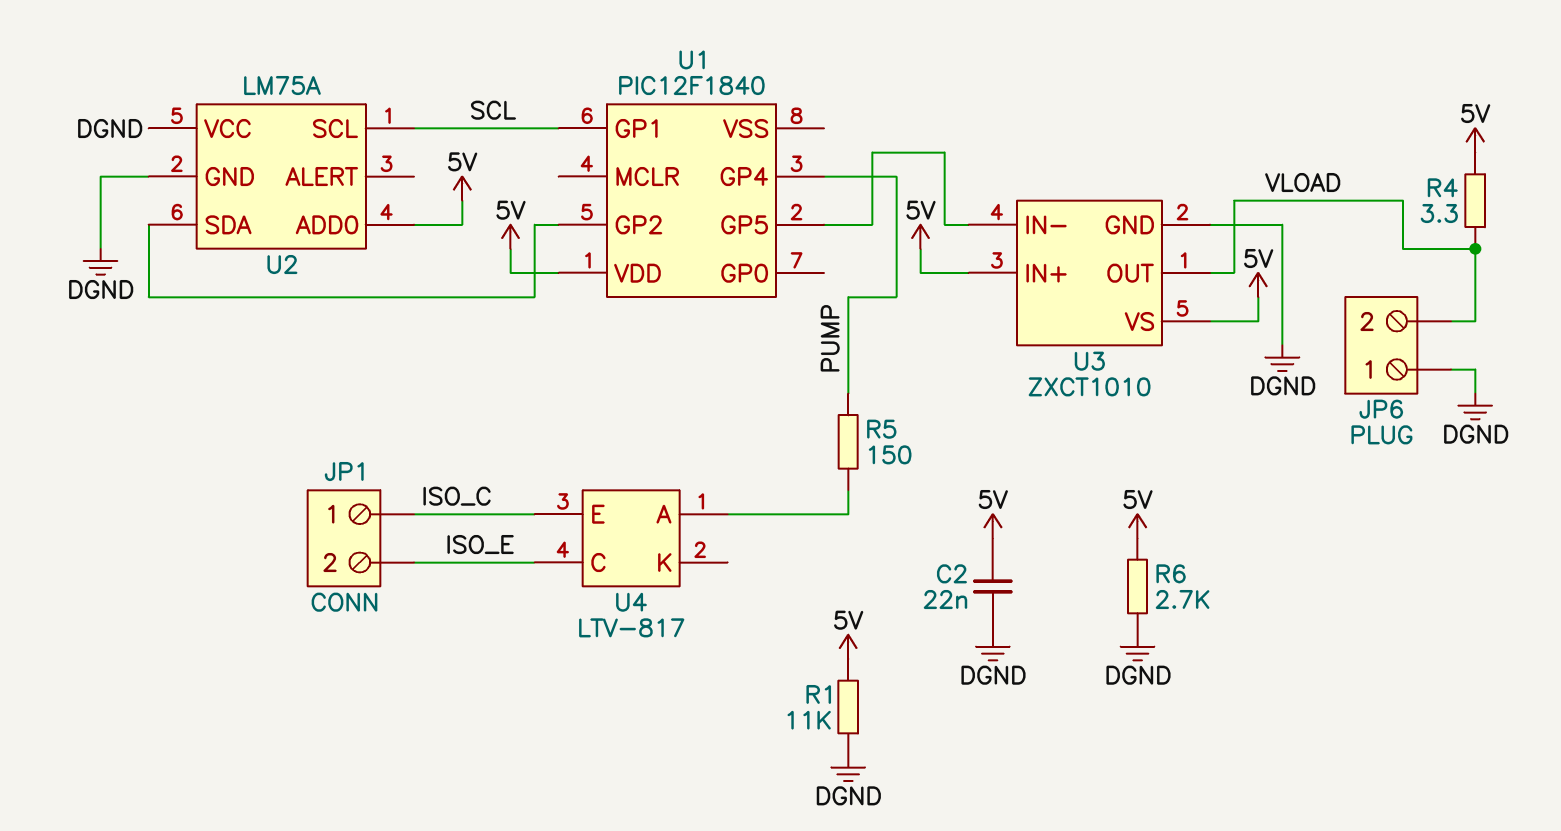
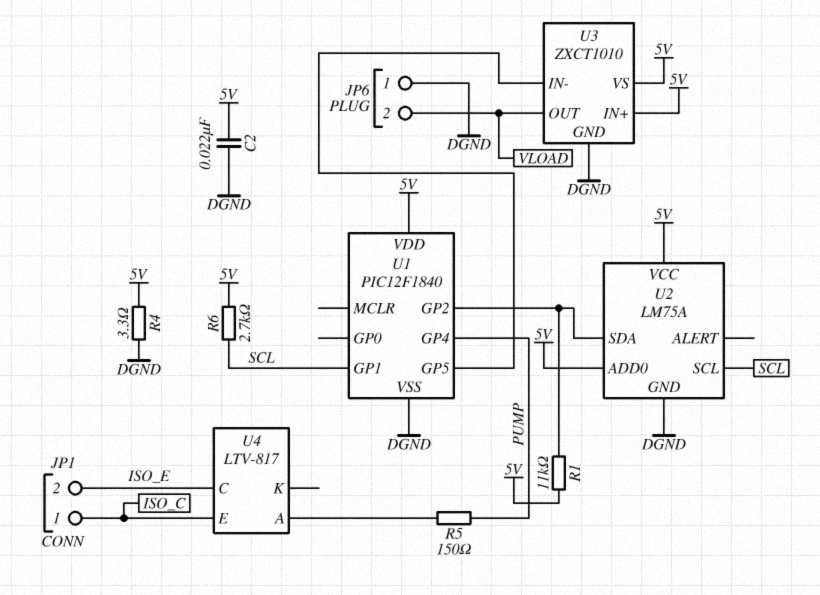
R1: 11k (5V, DGND) -> 11k (5V, U1/GP2)
R4: 3.3 (5V, VLOAD) -> 3.3 (5V, DGND)
R6: 2.7k (5V, DGND) -> 2.7k (5V, SCL)
U1 pin VSS: none -> DGND
U2 pin VCC: DGND -> 5V

